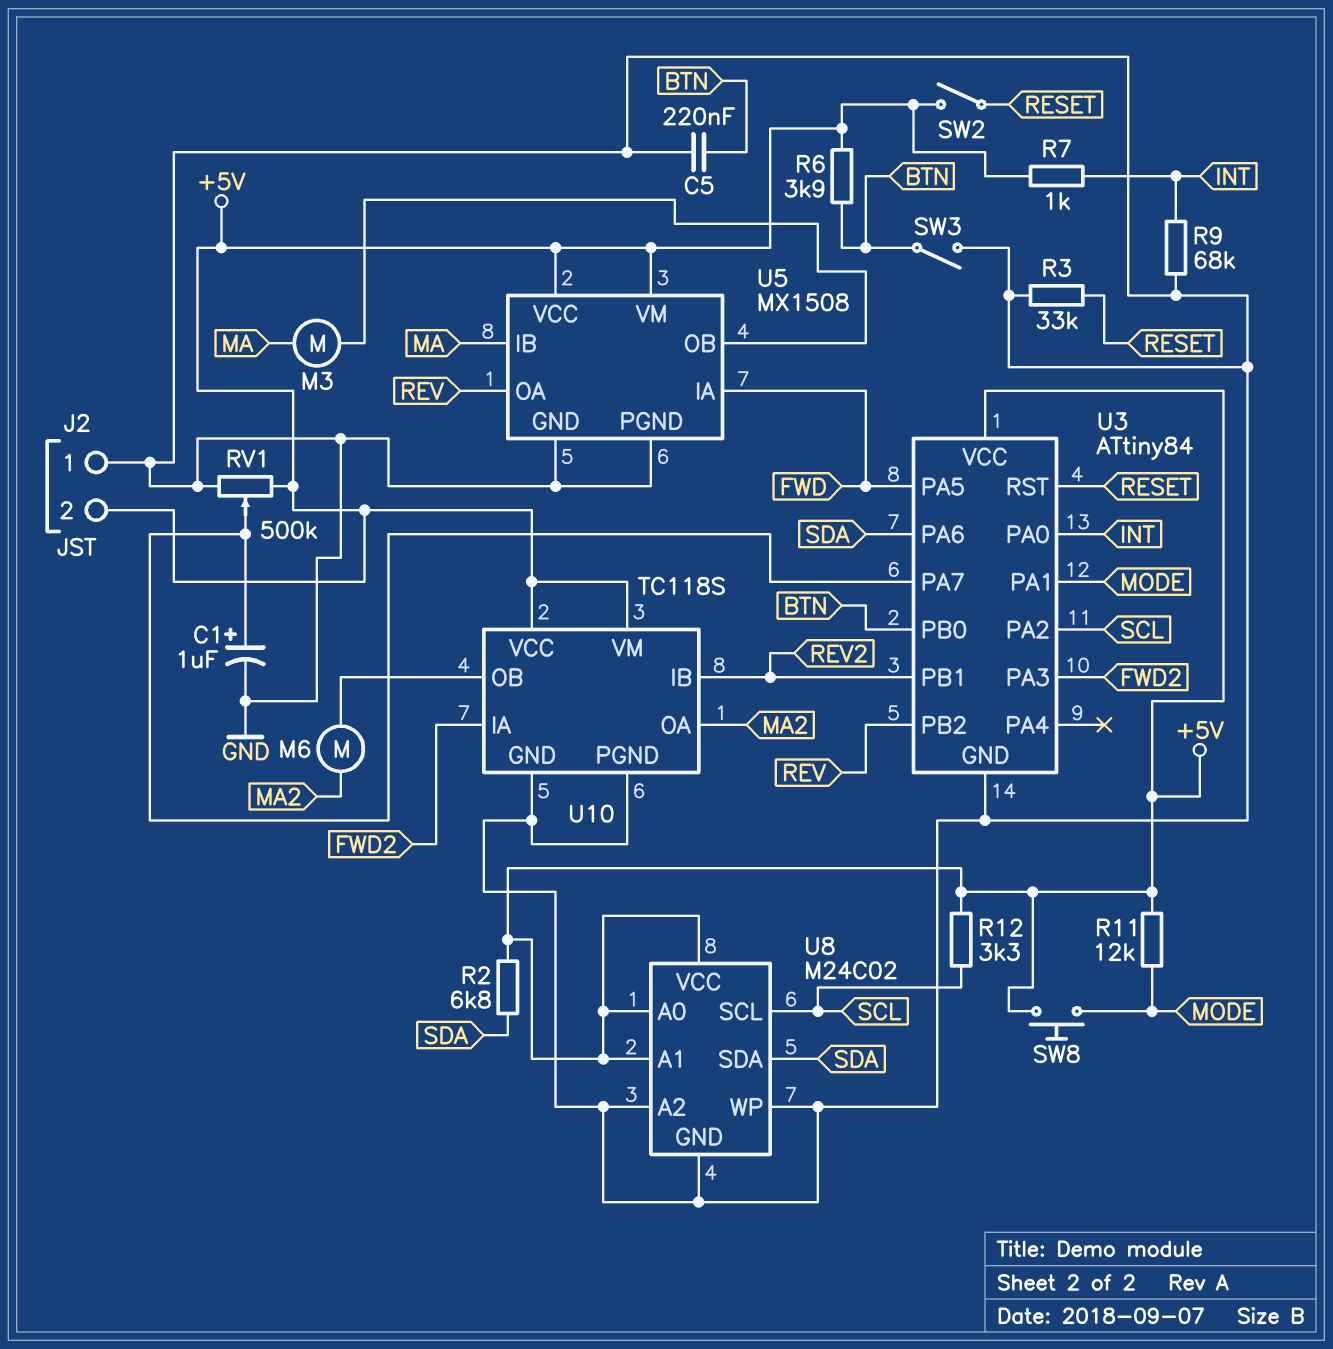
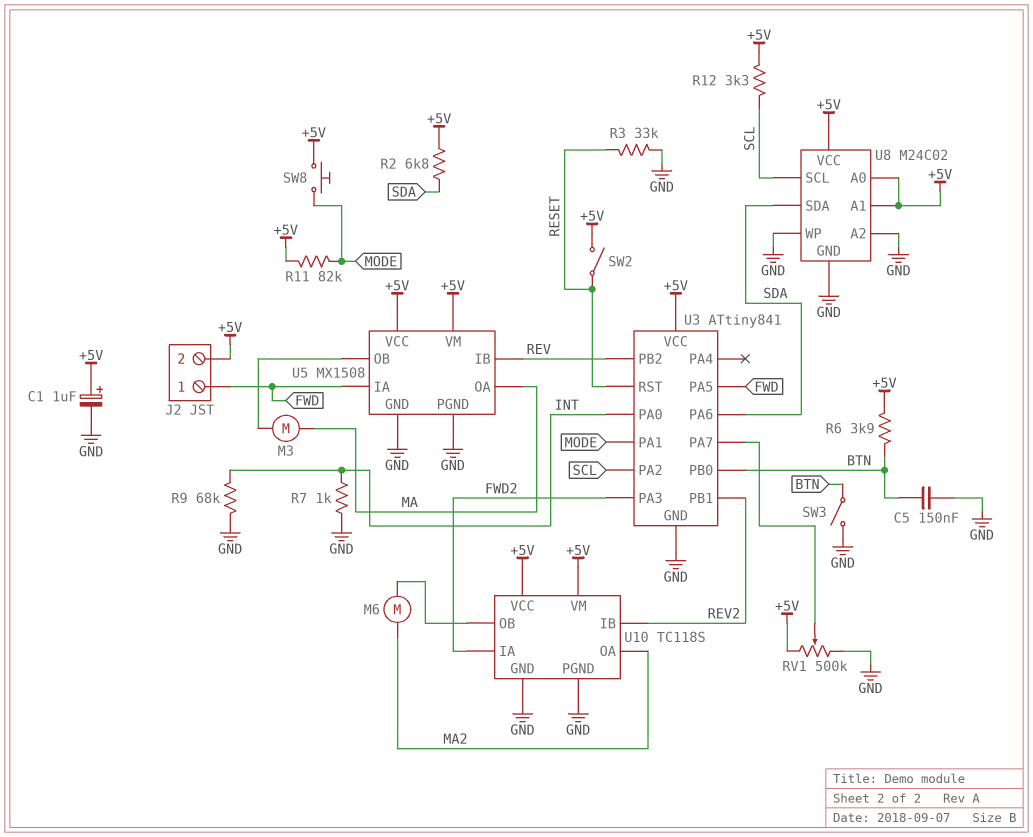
C1: 1uF (plus U3/PA7, minus GND) -> 1uF (plus +5V, minus GND)
C5: 220nF (BTN, GND) -> 150nF (BTN, GND)
J2 pin 1: GND -> FWD
R7: 1k (+5V, INT) -> 1k (GND, INT)
R11: 12k (+5V, MODE) -> 82k (+5V, MODE)
U3: ATtiny84 -> ATtiny841
U5 pin IB: MA -> REV
U5 pin OA: REV -> MA

